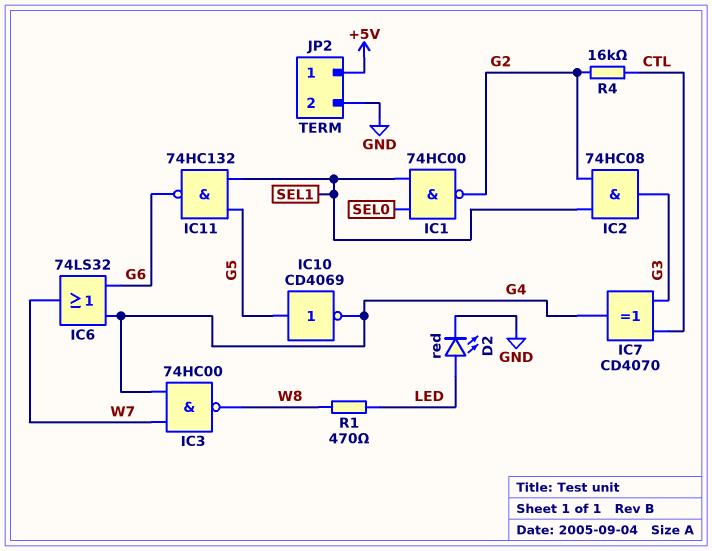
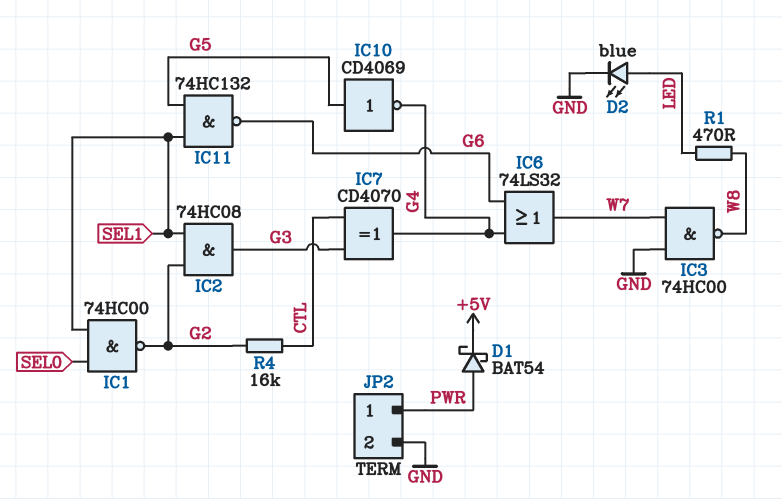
D1: none -> schottky BAT54 (A PWR, K +5V)
D2: LED red (A LED, K GND) -> LED blue (A LED, K GND)
IC3: NAND 74HC00 (in G4, in W7, out W8) -> NAND 74HC00 (in GND, in W7, out W8)
JP2 pin 1: +5V -> PWR

